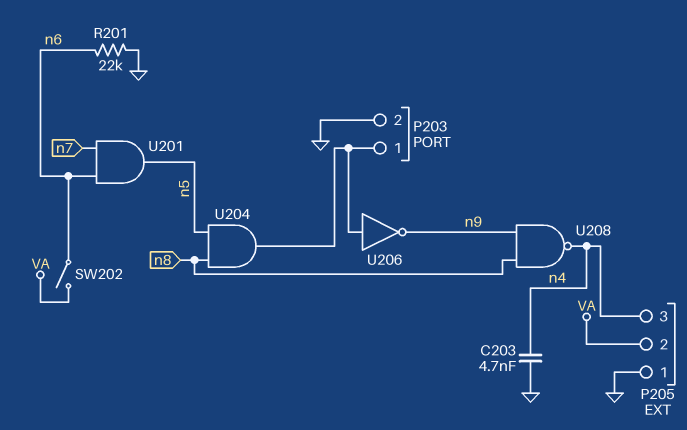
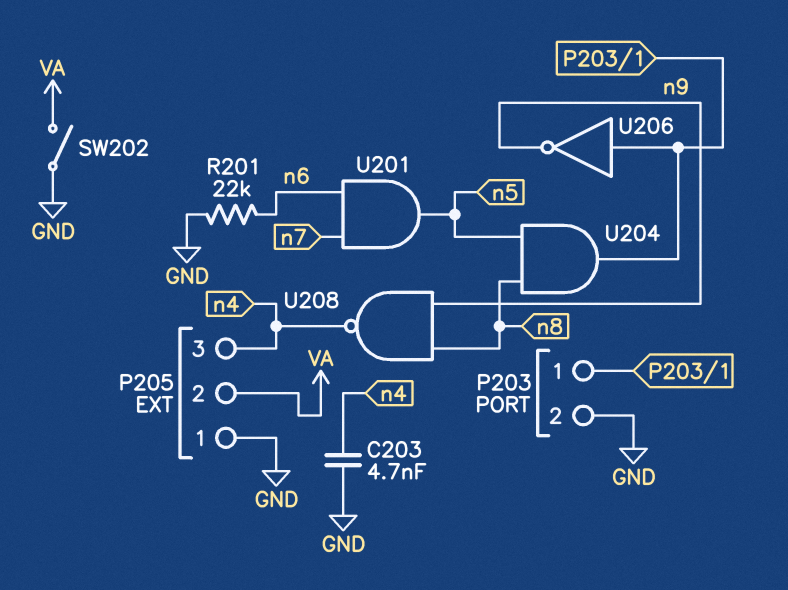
SW202: switch (VA, n6) -> switch (GND, VA)

